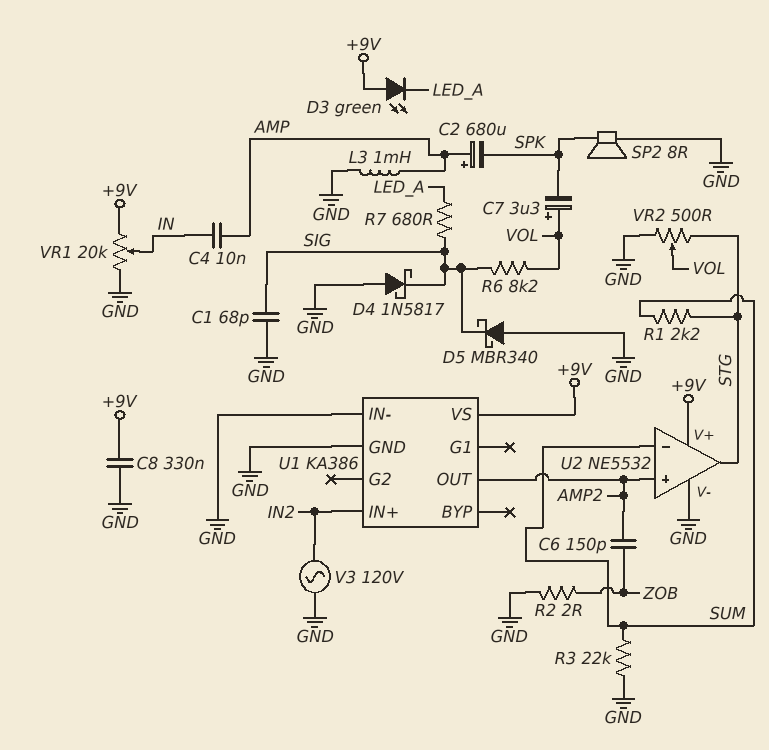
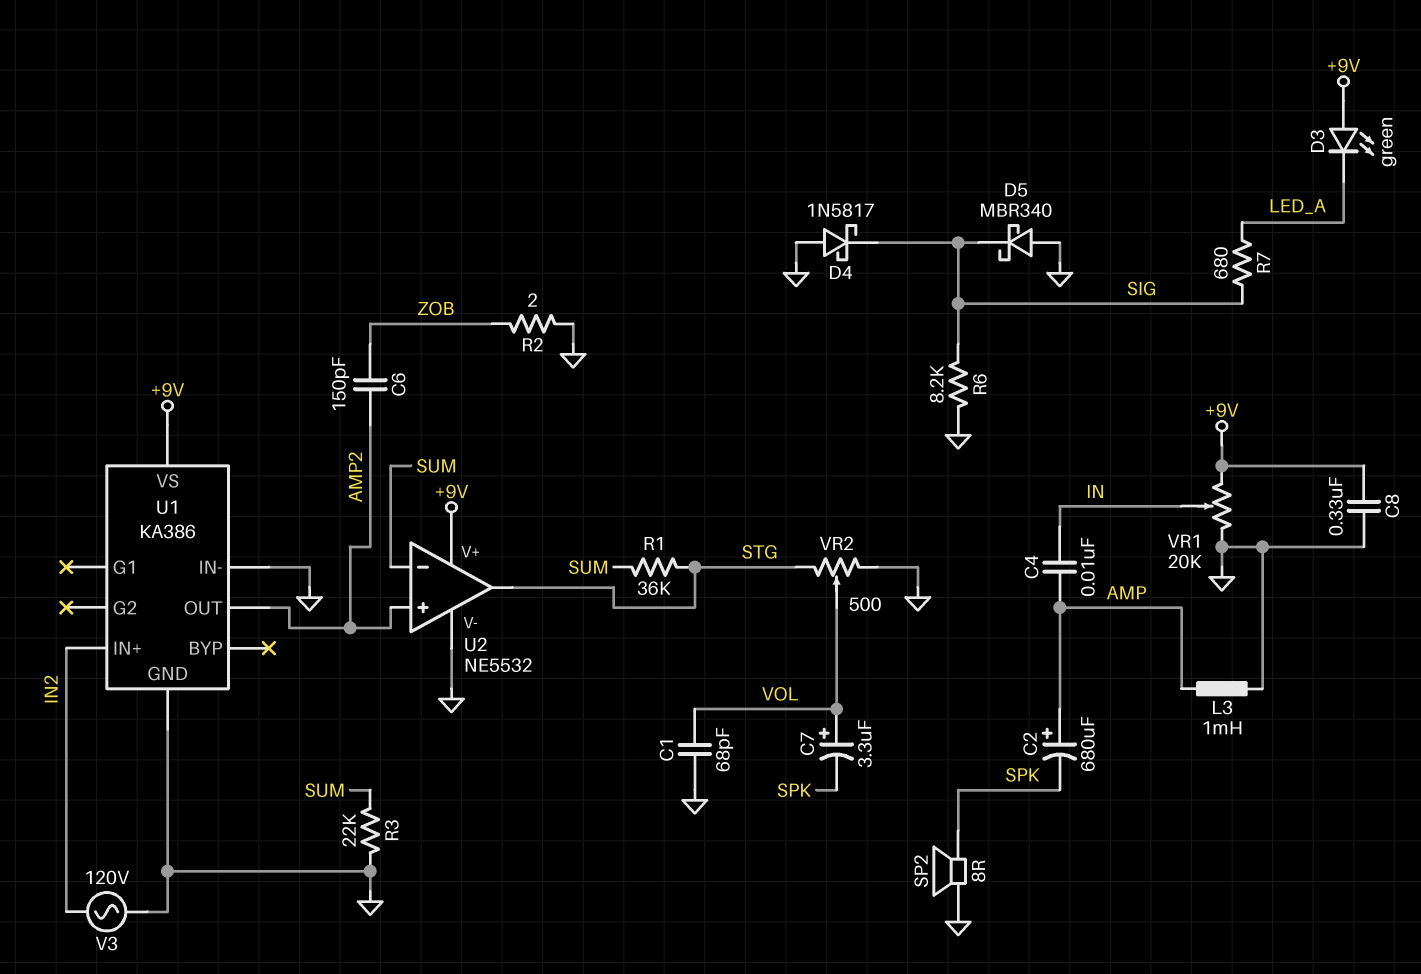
C1: 68pF (GND, SIG) -> 68pF (GND, VOL)
R1: 2.2k (STG, SUM) -> 36k (STG, SUM)
R6: 8.2k (SIG, VOL) -> 8.2k (GND, SIG)

